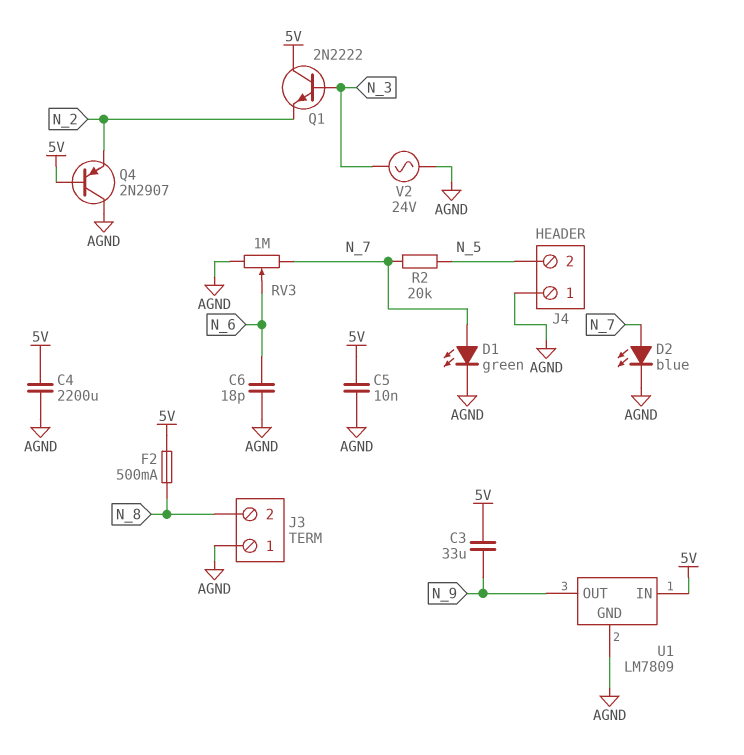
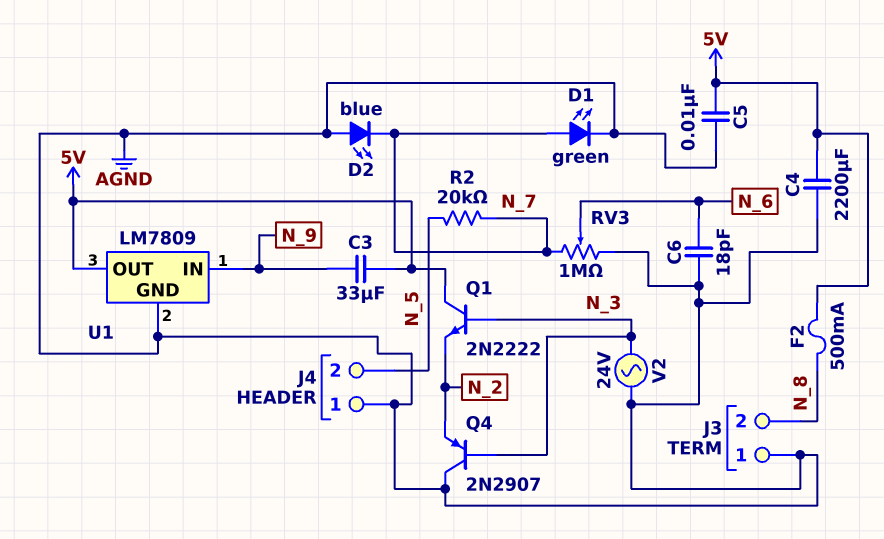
D2: LED blue (A N_7, K AGND) -> LED blue (A AGND, K N_7)
Q4: PNP 2N2907 (B 5V, C AGND, E N_2) -> PNP 2N2907 (B N_3, C AGND, E N_2)
U1 pin IN: 5V -> N_9
U1 pin OUT: N_9 -> 5V

